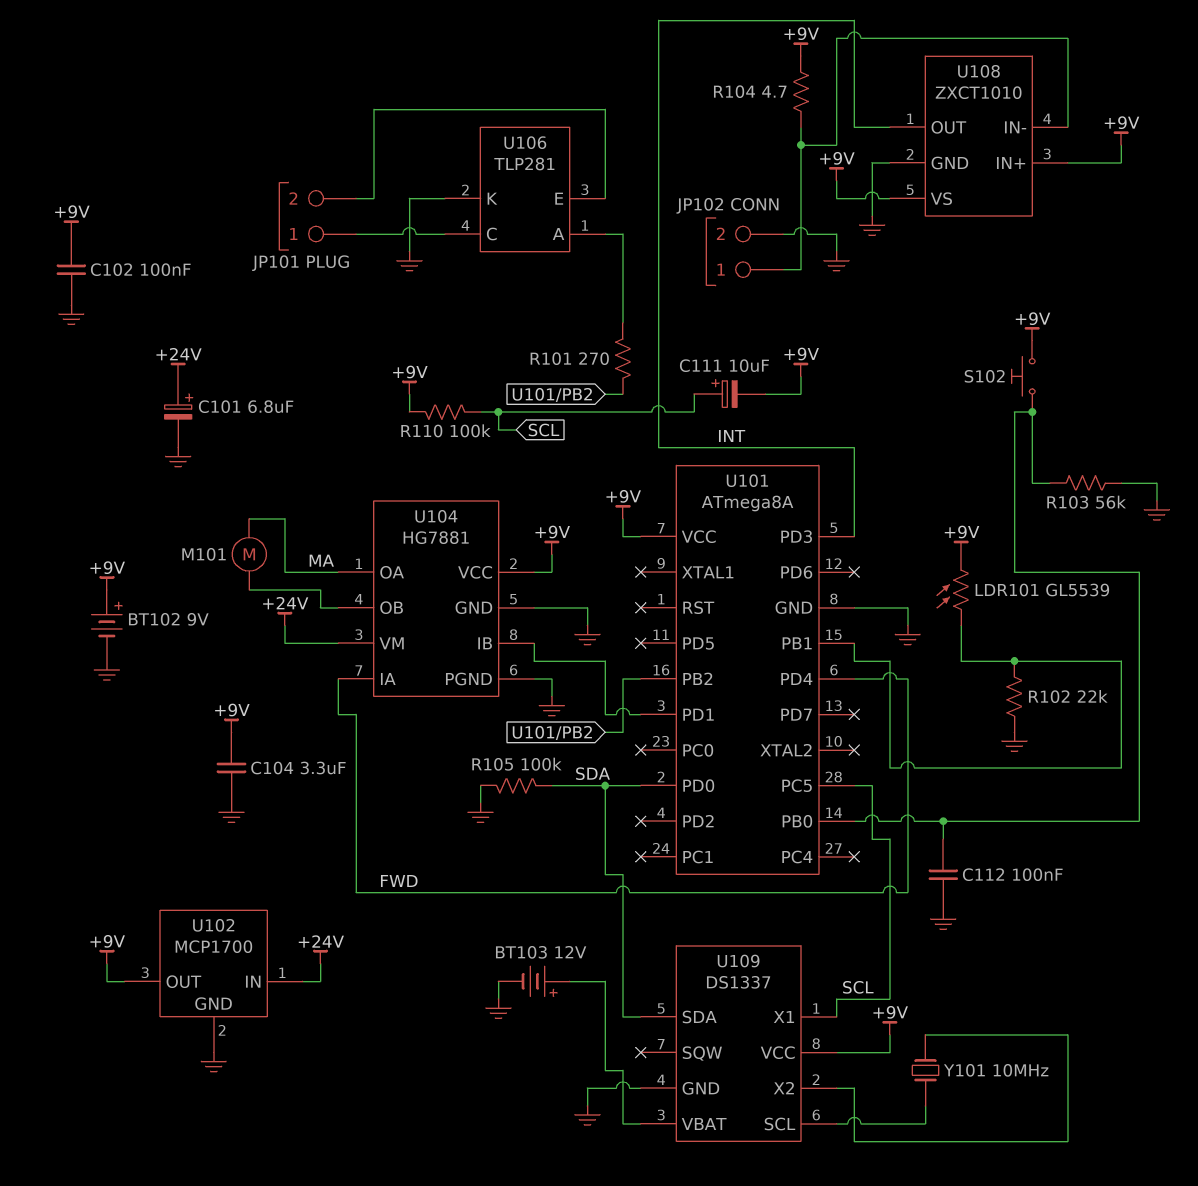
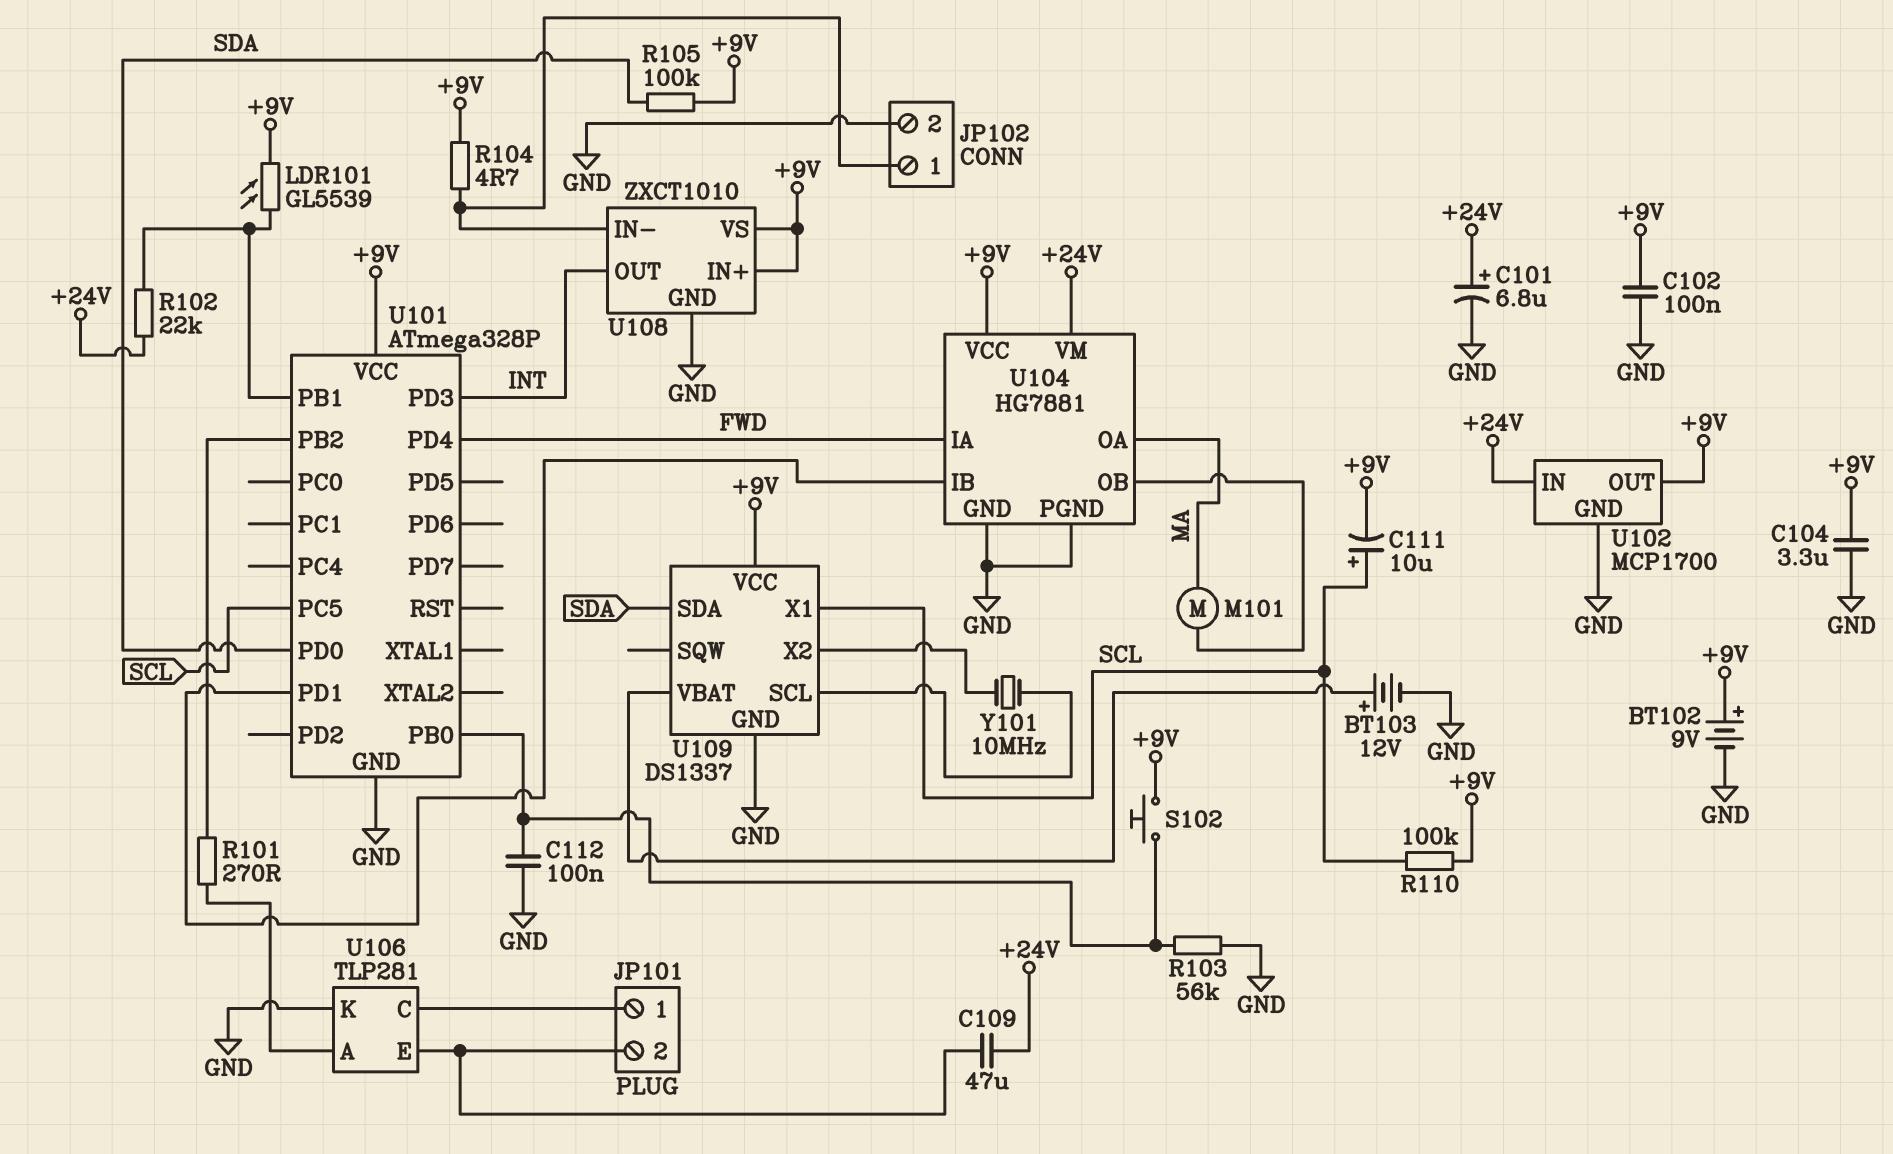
C109: none -> 47uF (+24V, JP101/2)
R102: 22k (GND, U101/PB1) -> 22k (+24V, U101/PB1)
R105: 100k (GND, SDA) -> 100k (+9V, SDA)
U101: ATmega8A -> ATmega328P

